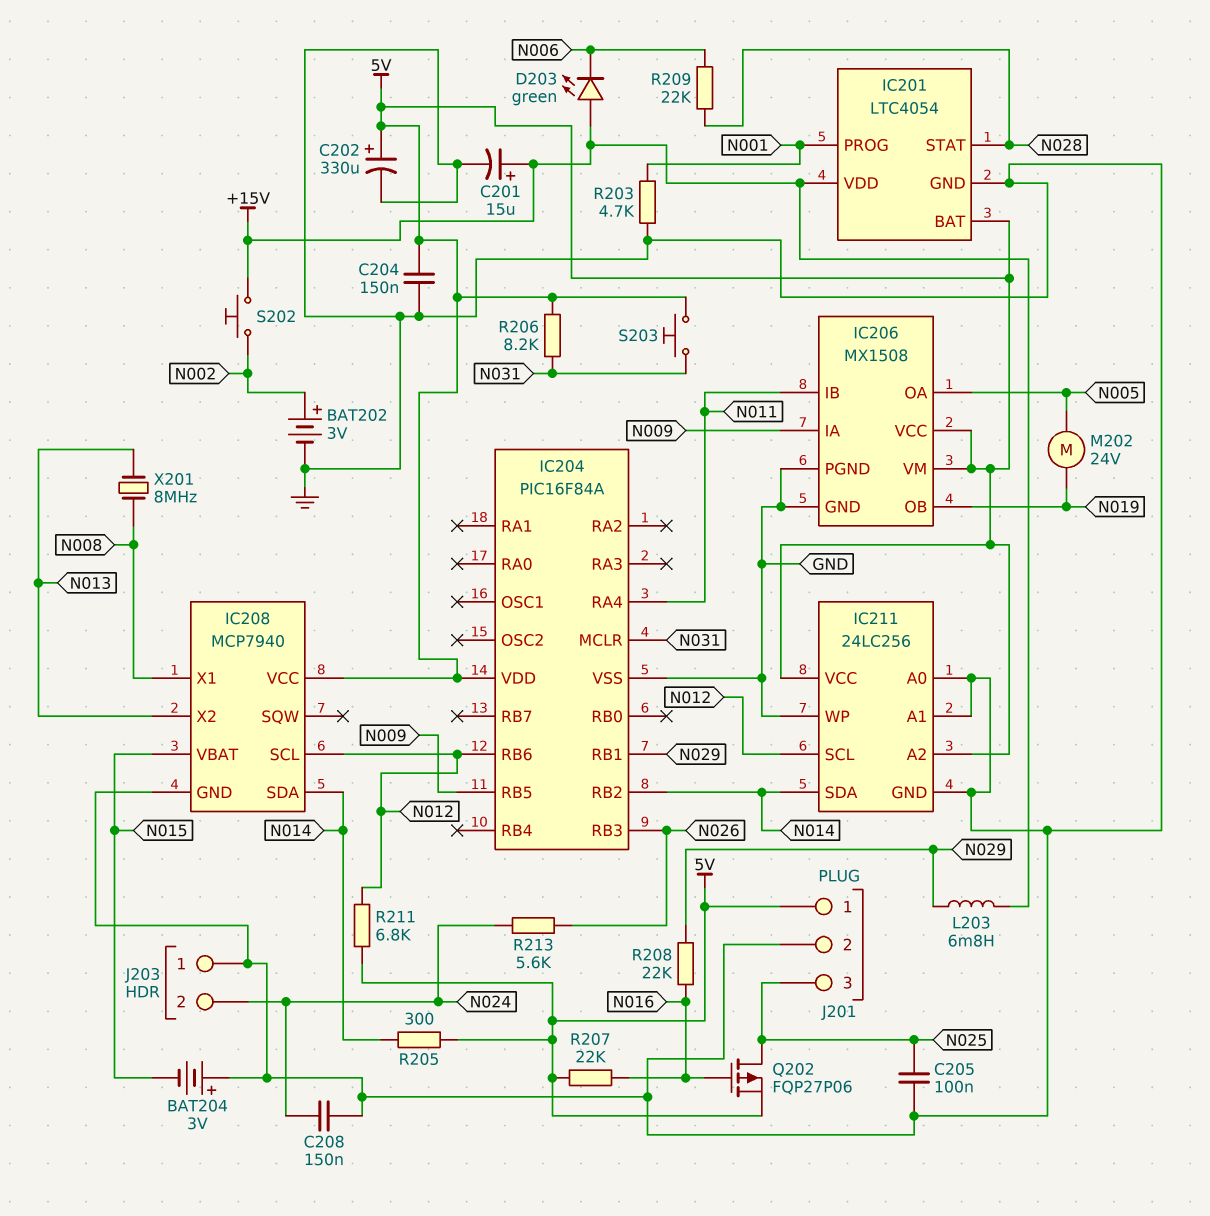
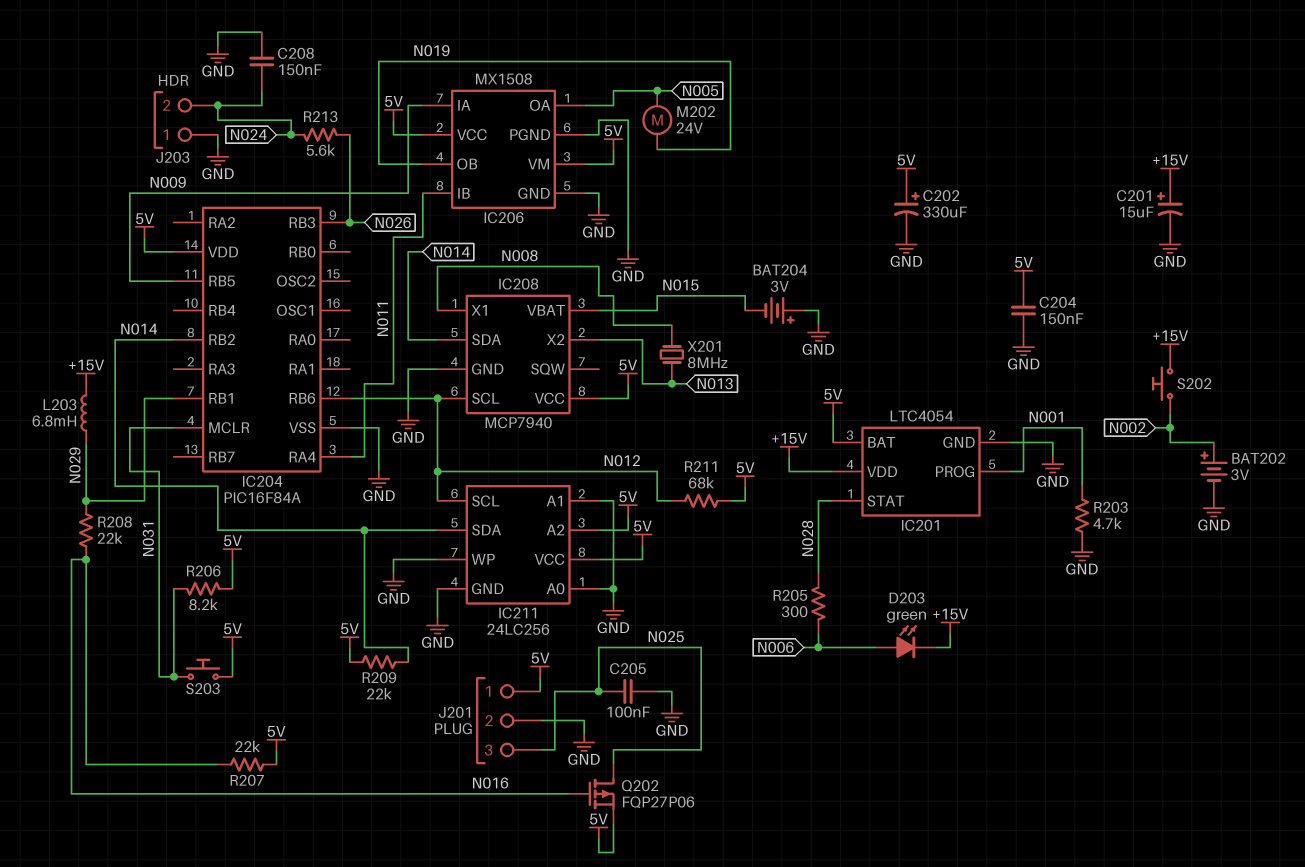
D203: LED green (A +15V, K N006) -> LED green (A N006, K +15V)
R205: 300 (5V, N014) -> 300 (N006, N028)
R209: 22k (N006, N028) -> 22k (5V, N014)
R211: 6.8k (5V, N012) -> 68k (5V, N012)

